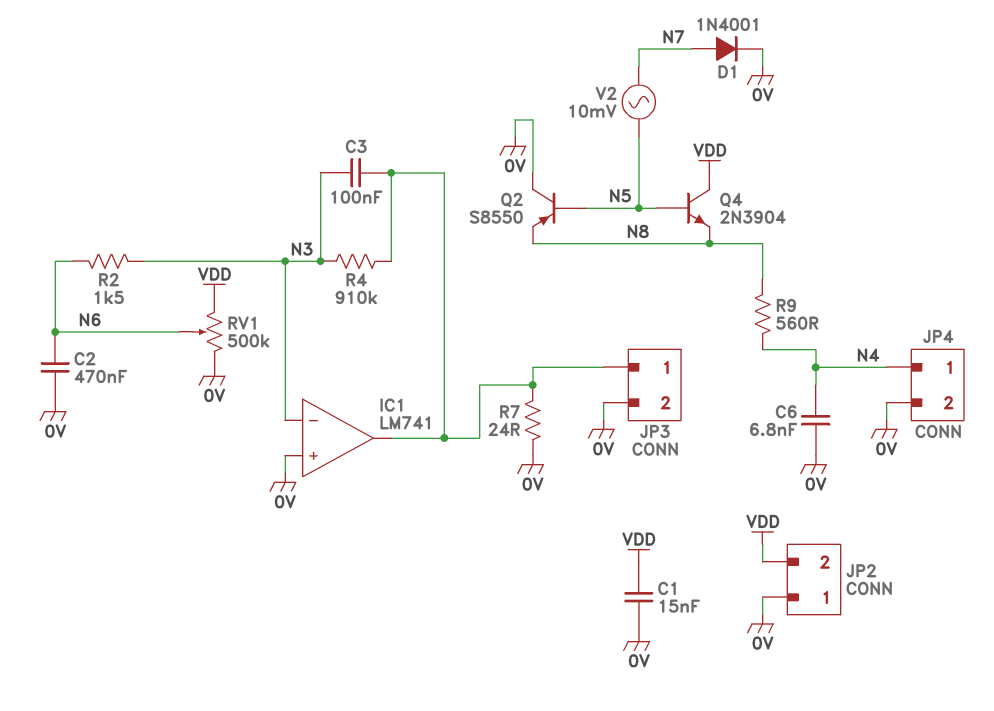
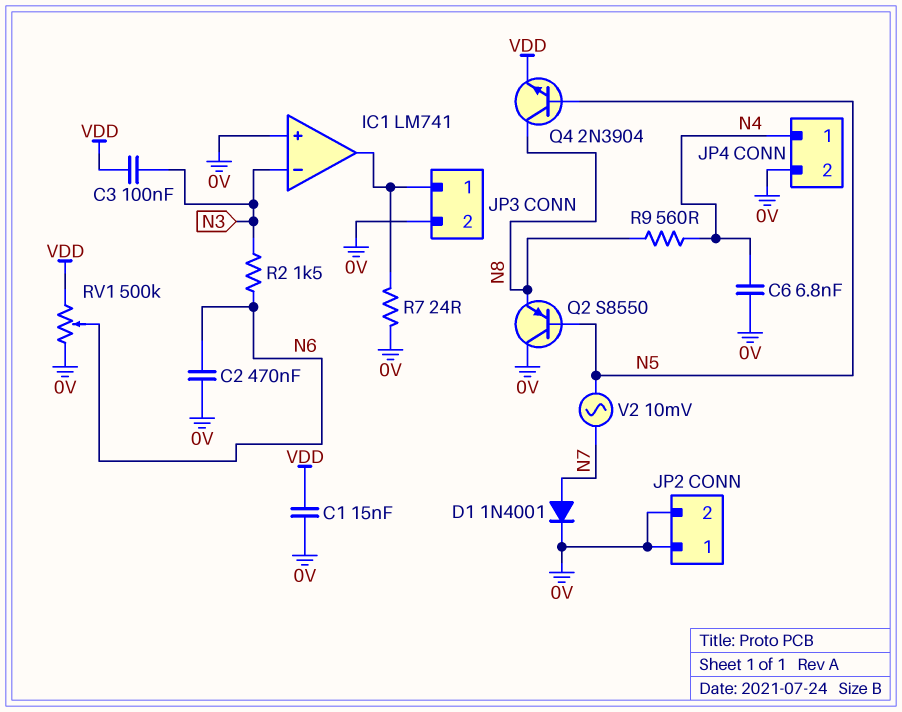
C3: 100nF (IC1/out, N3) -> 100nF (N3, VDD)
JP2 pin 2: VDD -> 0V
Q4: NPN 2N3904 (B N5, C VDD, E N8) -> NPN 2N3904 (B N5, C N8, E VDD)
R4: 910k (IC1/out, N3) -> none

